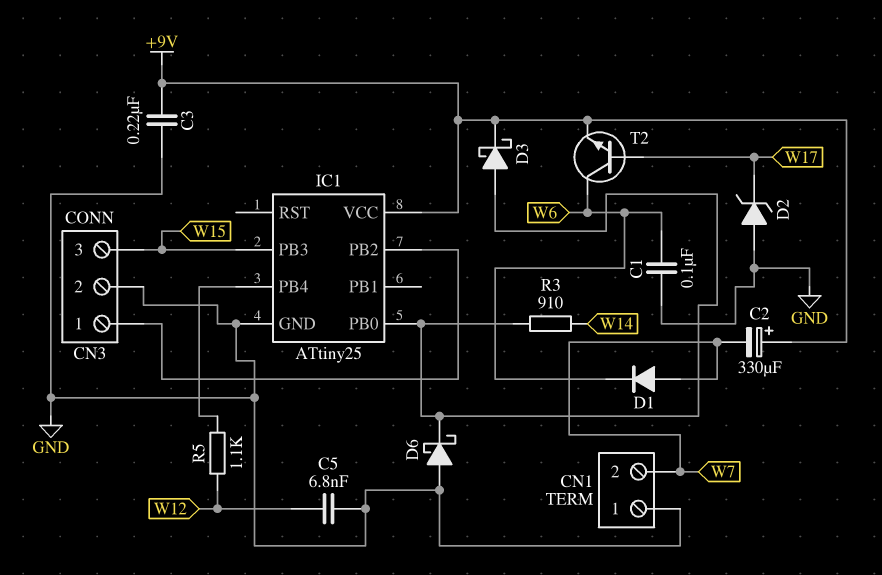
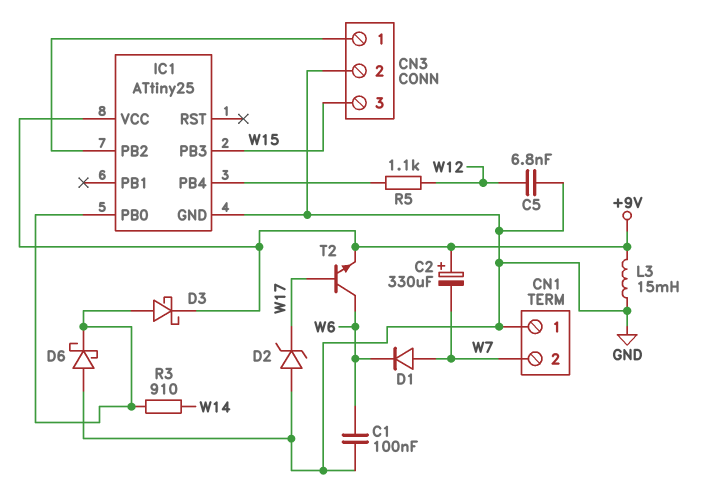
C3: 220nF (+9V, GND) -> none
L3: none -> 15mH (+9V, GND)

